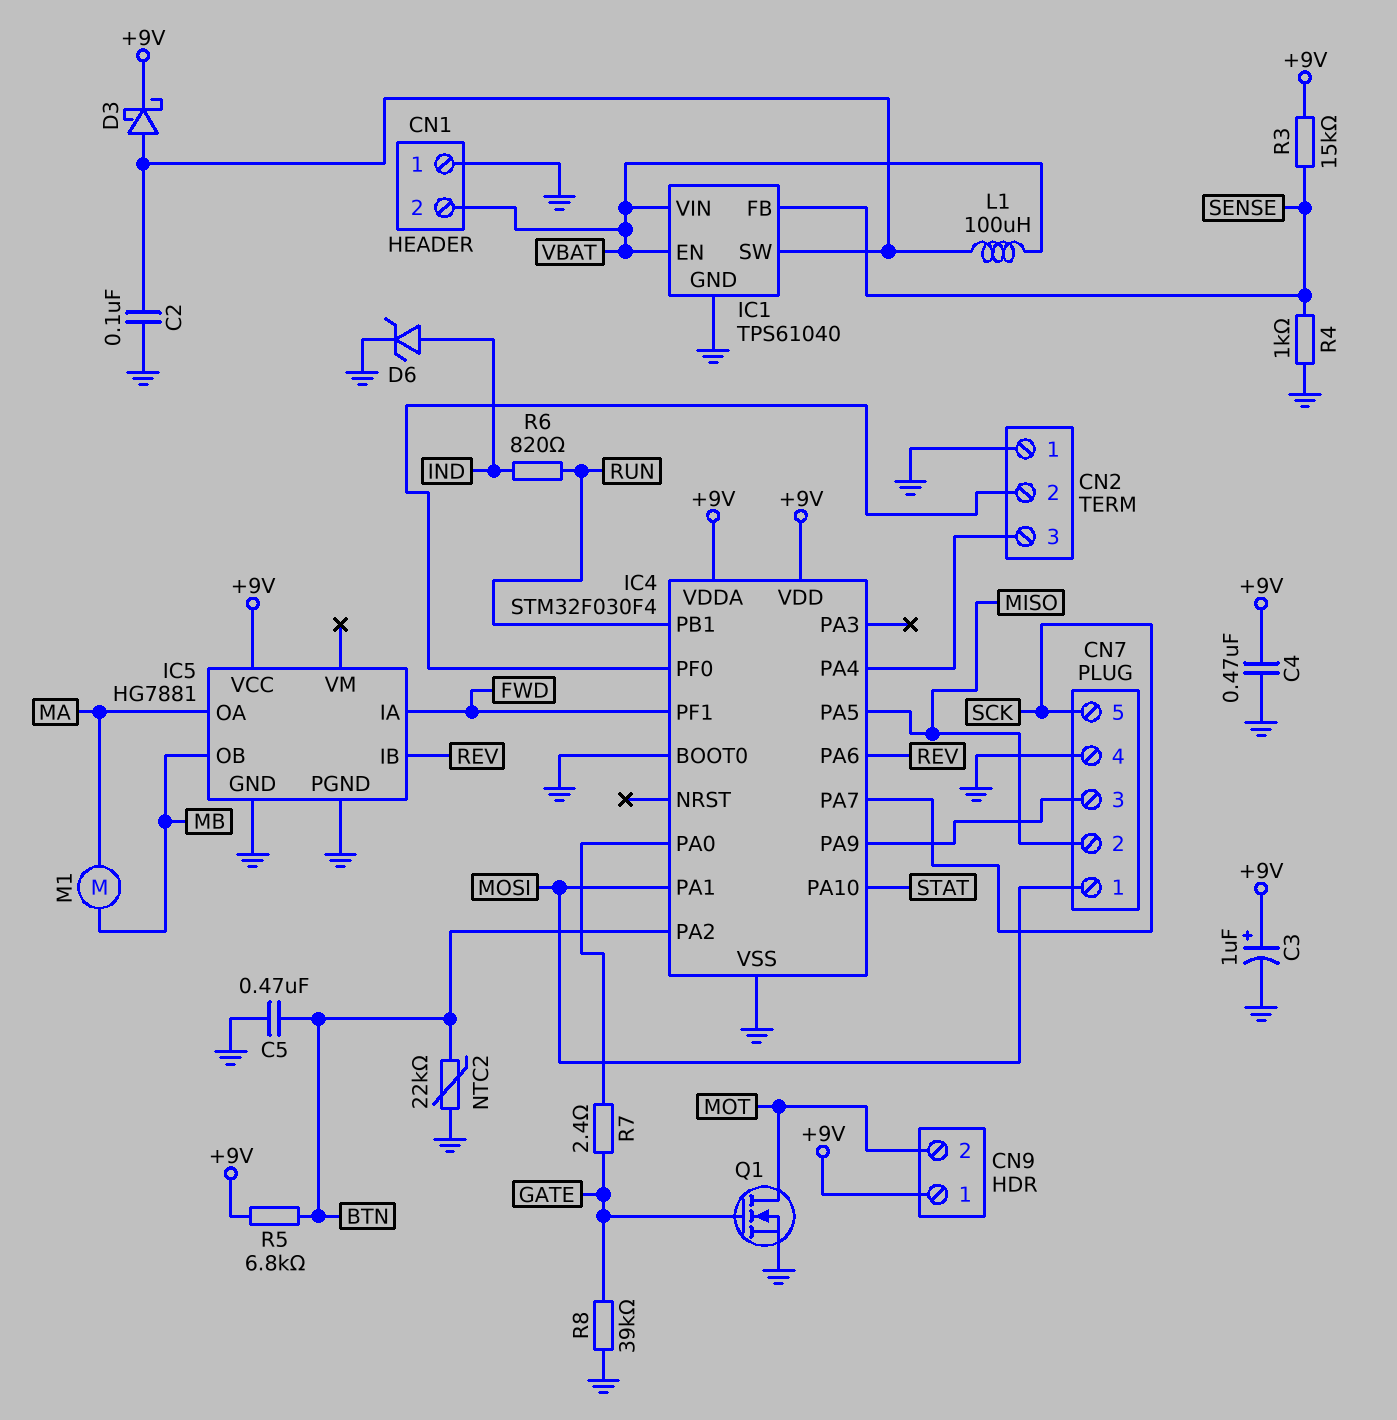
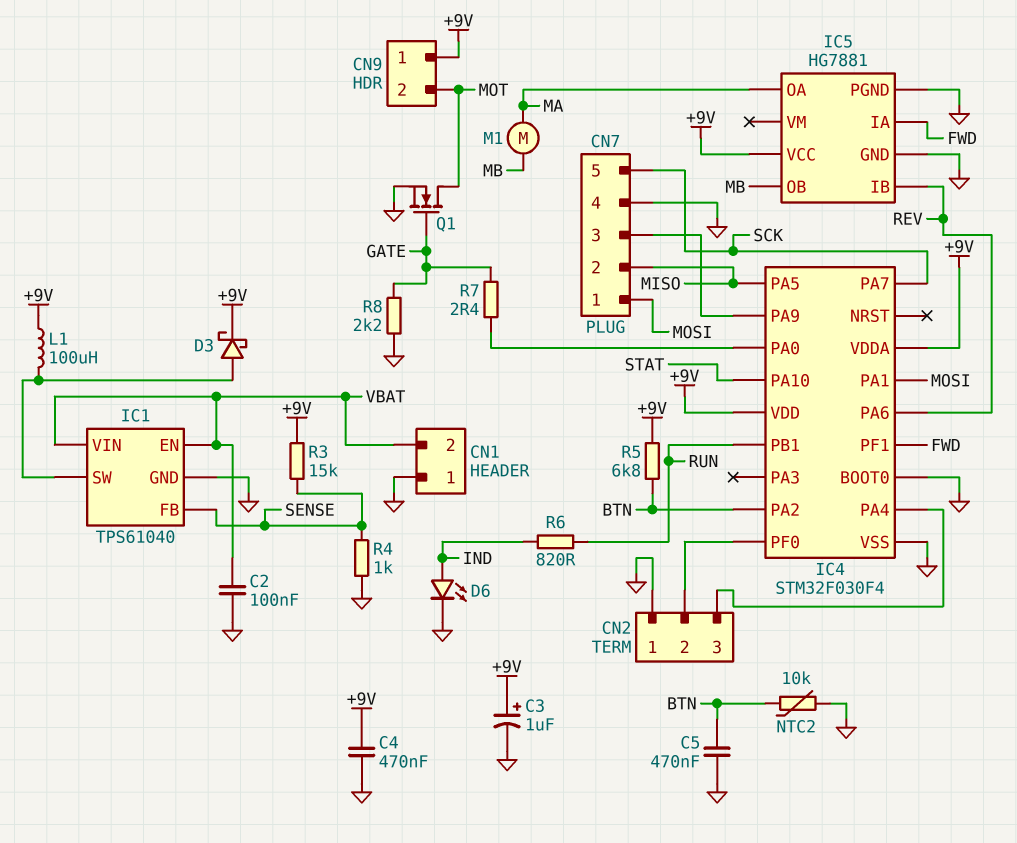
C2: 100nF (GND, IC1/SW) -> 100nF (GND, VBAT)
D6: zener (A IND, K GND) -> LED (A IND, K GND)
L1: 100uH (IC1/SW, VBAT) -> 100uH (+9V, IC1/SW)
NTC2: 22k (BTN, GND) -> 10k (BTN, GND)
R8: 39k (GATE, GND) -> 2.2k (GATE, GND)

